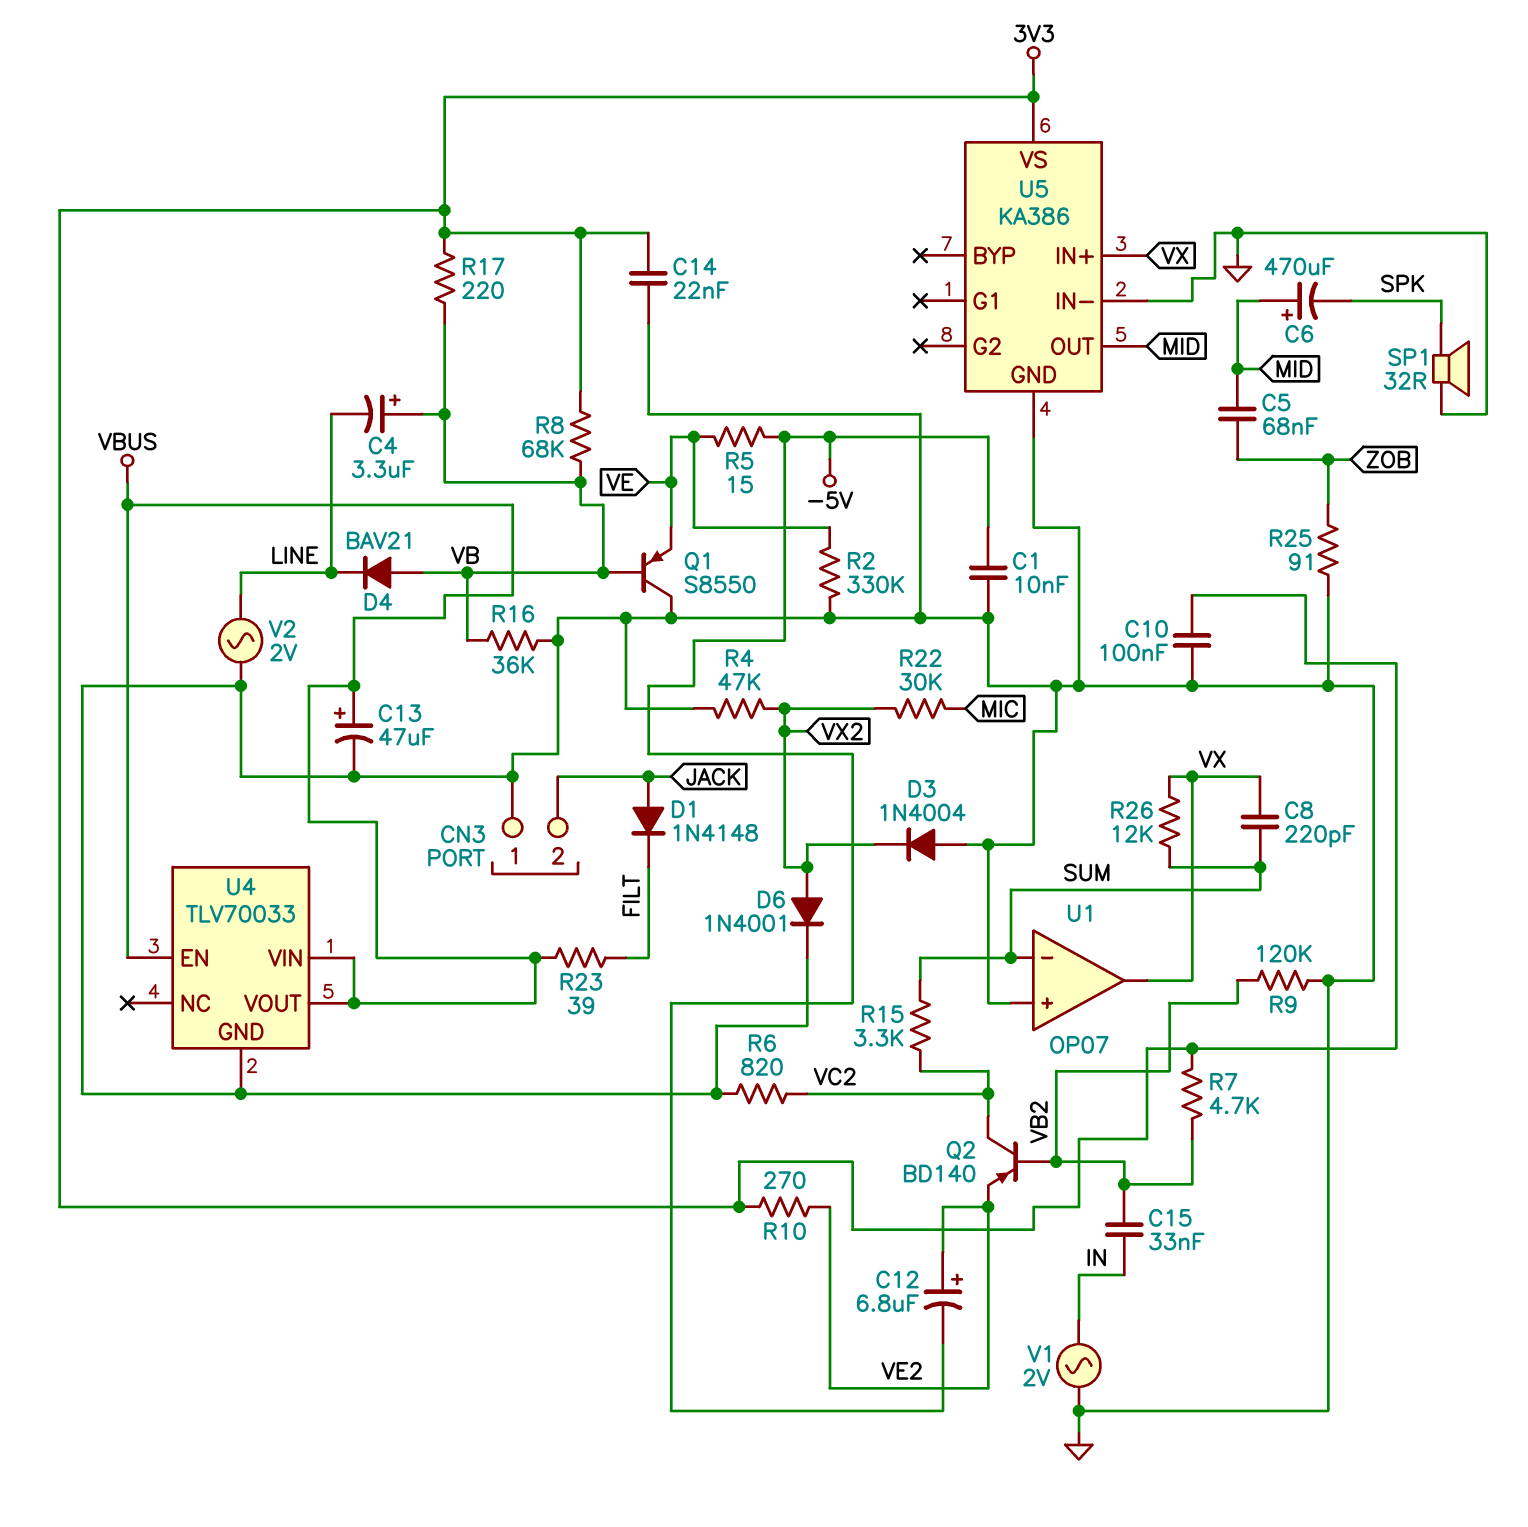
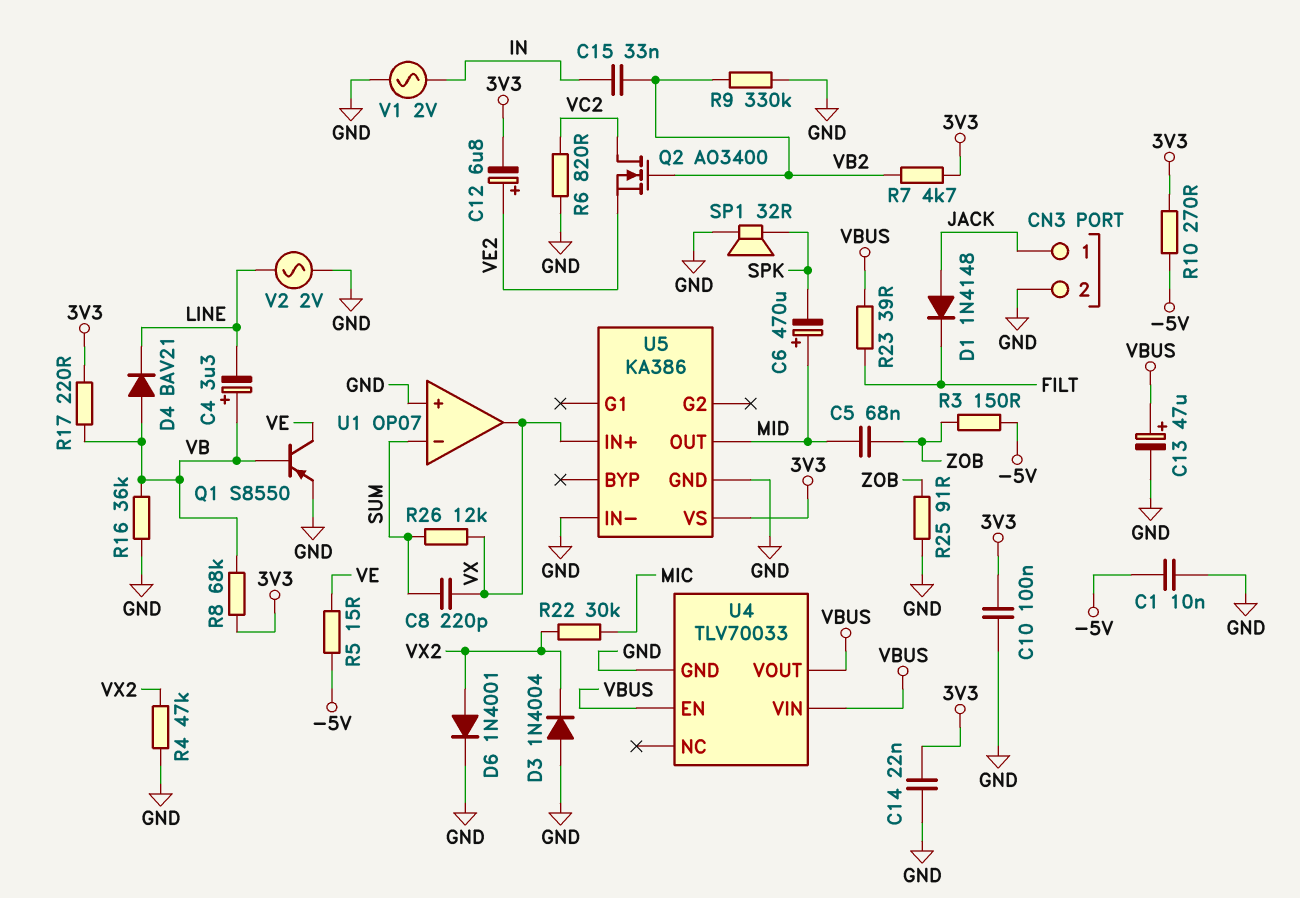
C12: 6.8uF (plus VE2, minus -5V) -> 6.8uF (plus VE2, minus 3V3)
CN3 pin 1: GND -> JACK
CN3 pin 2: JACK -> GND
Q1: PNP S8550 (B VB, C GND, E VE) -> PNP S8550 (B VB, C VE, E GND)
Q2: PNP BD140 (B VB2, C VC2, E VE2) -> NMOS AO3400 (G VB2, D VC2, S VE2)
R2: 330k (GND, VE) -> none
R3: none -> 150 (-5V, ZOB)
R9: 120k (GND, VB2) -> 330k (GND, VB2)
R10: 270 (3V3, VE2) -> 270 (-5V, 3V3)
R15: 3.3k (SUM, VC2) -> none

